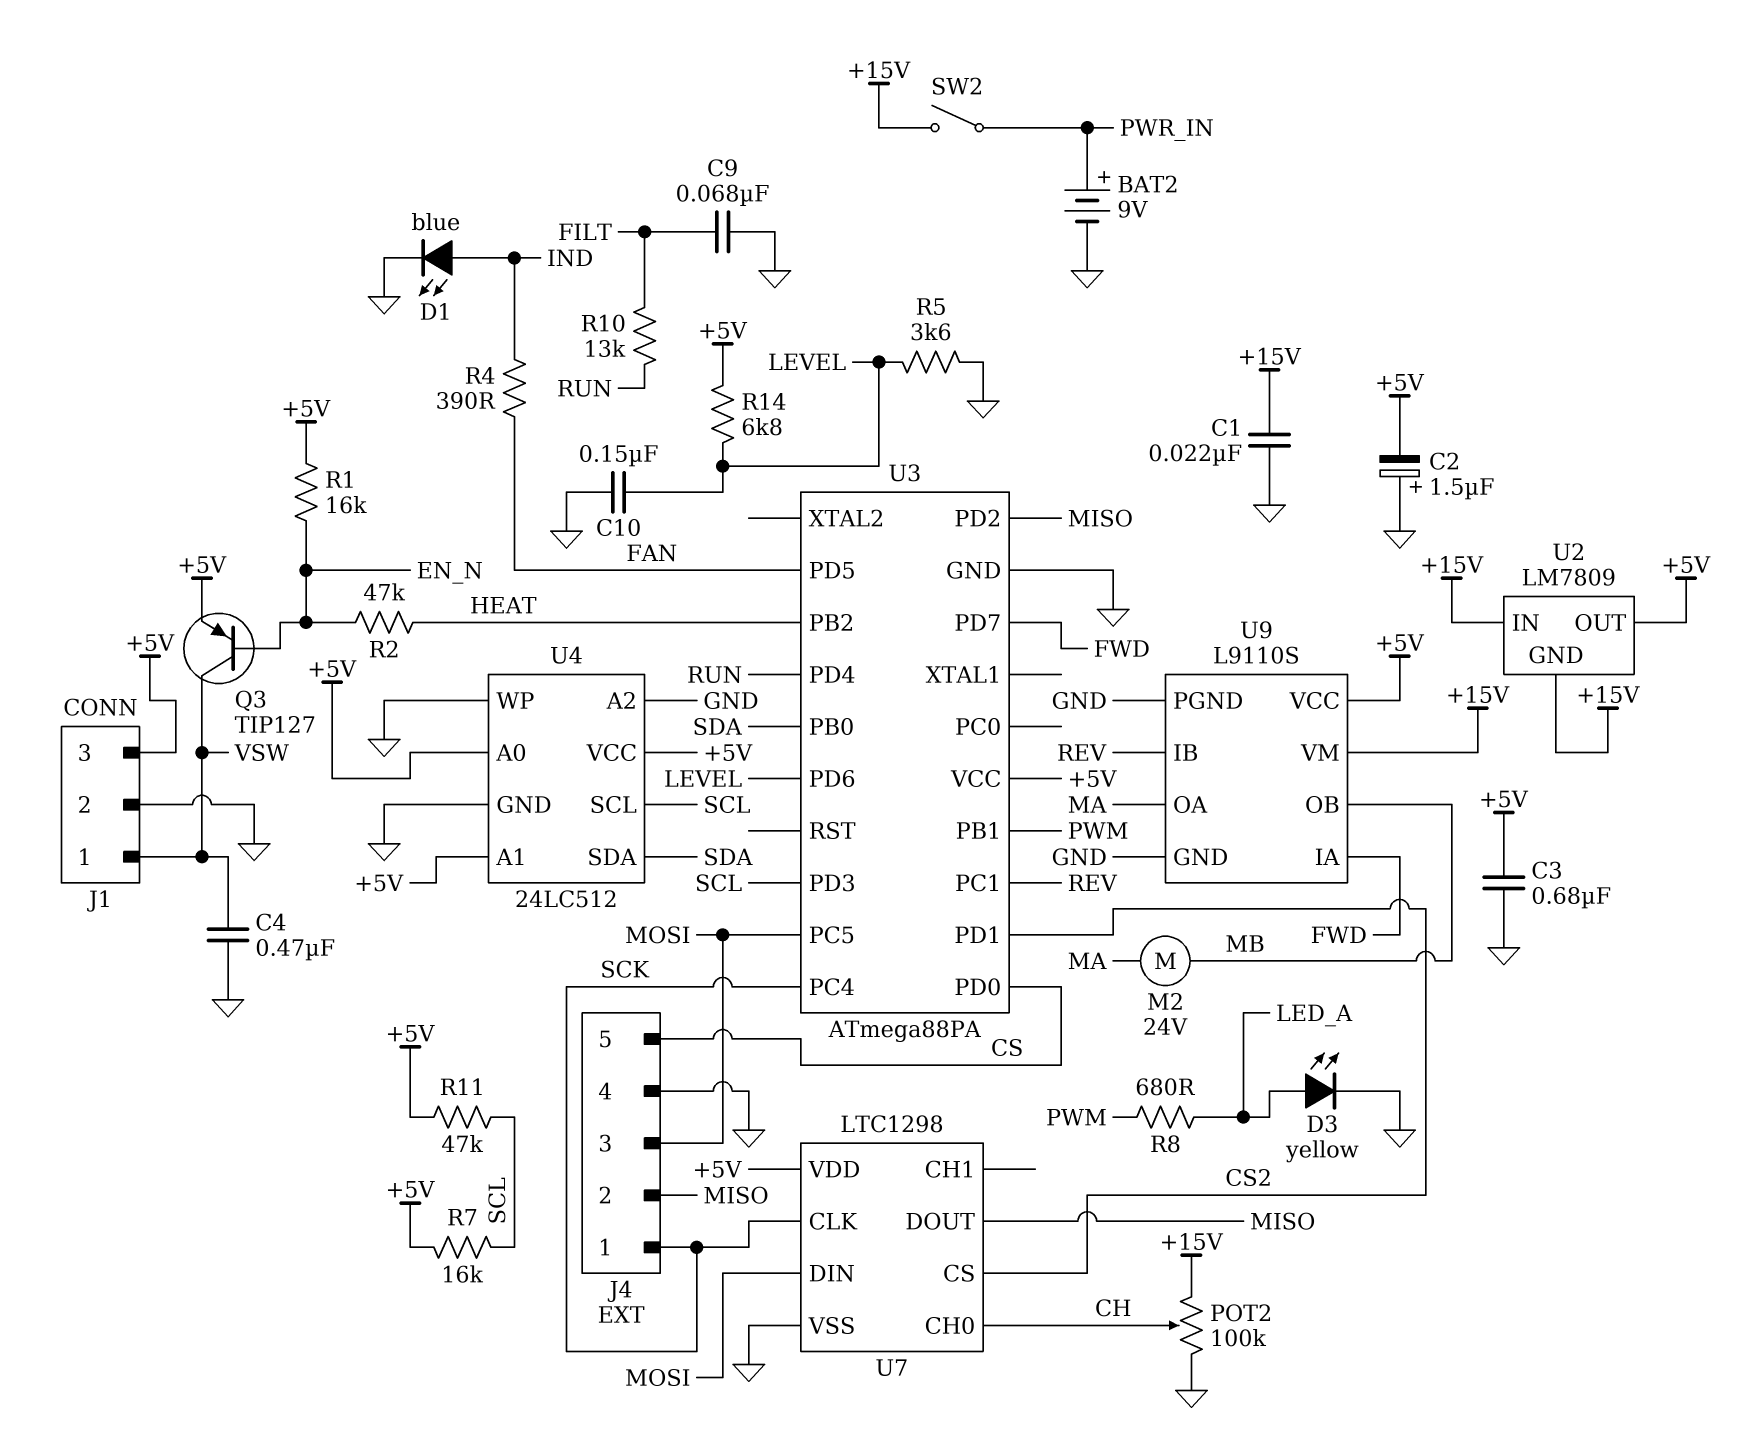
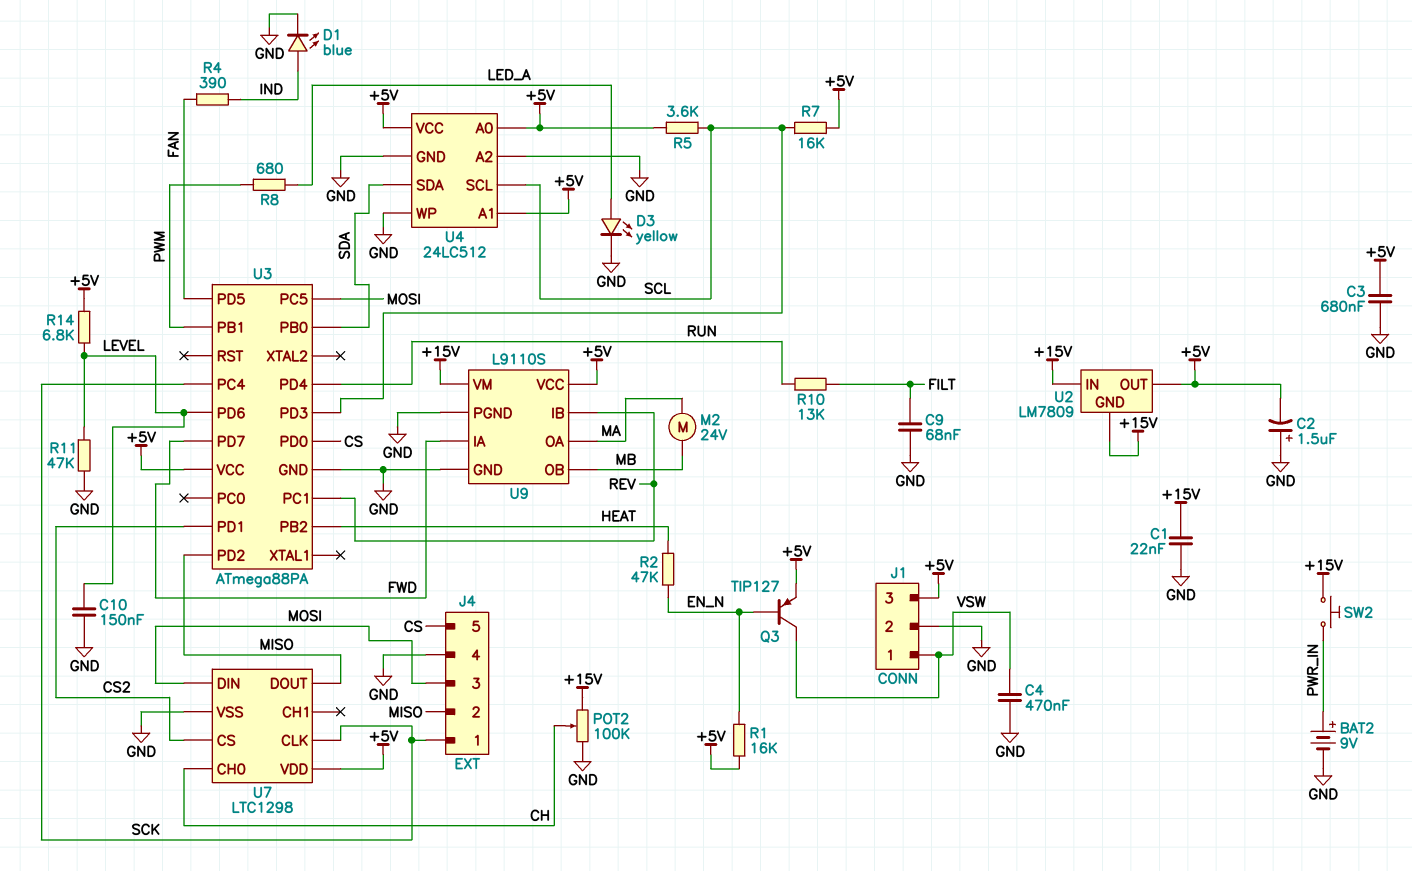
R5: 3.6k (GND, LEVEL) -> 3.6k (+5V, SCL)
R11: 47k (+5V, SCL) -> 47k (GND, LEVEL)
SW2: switch (+15V, PWR_IN) -> button (+15V, PWR_IN)

